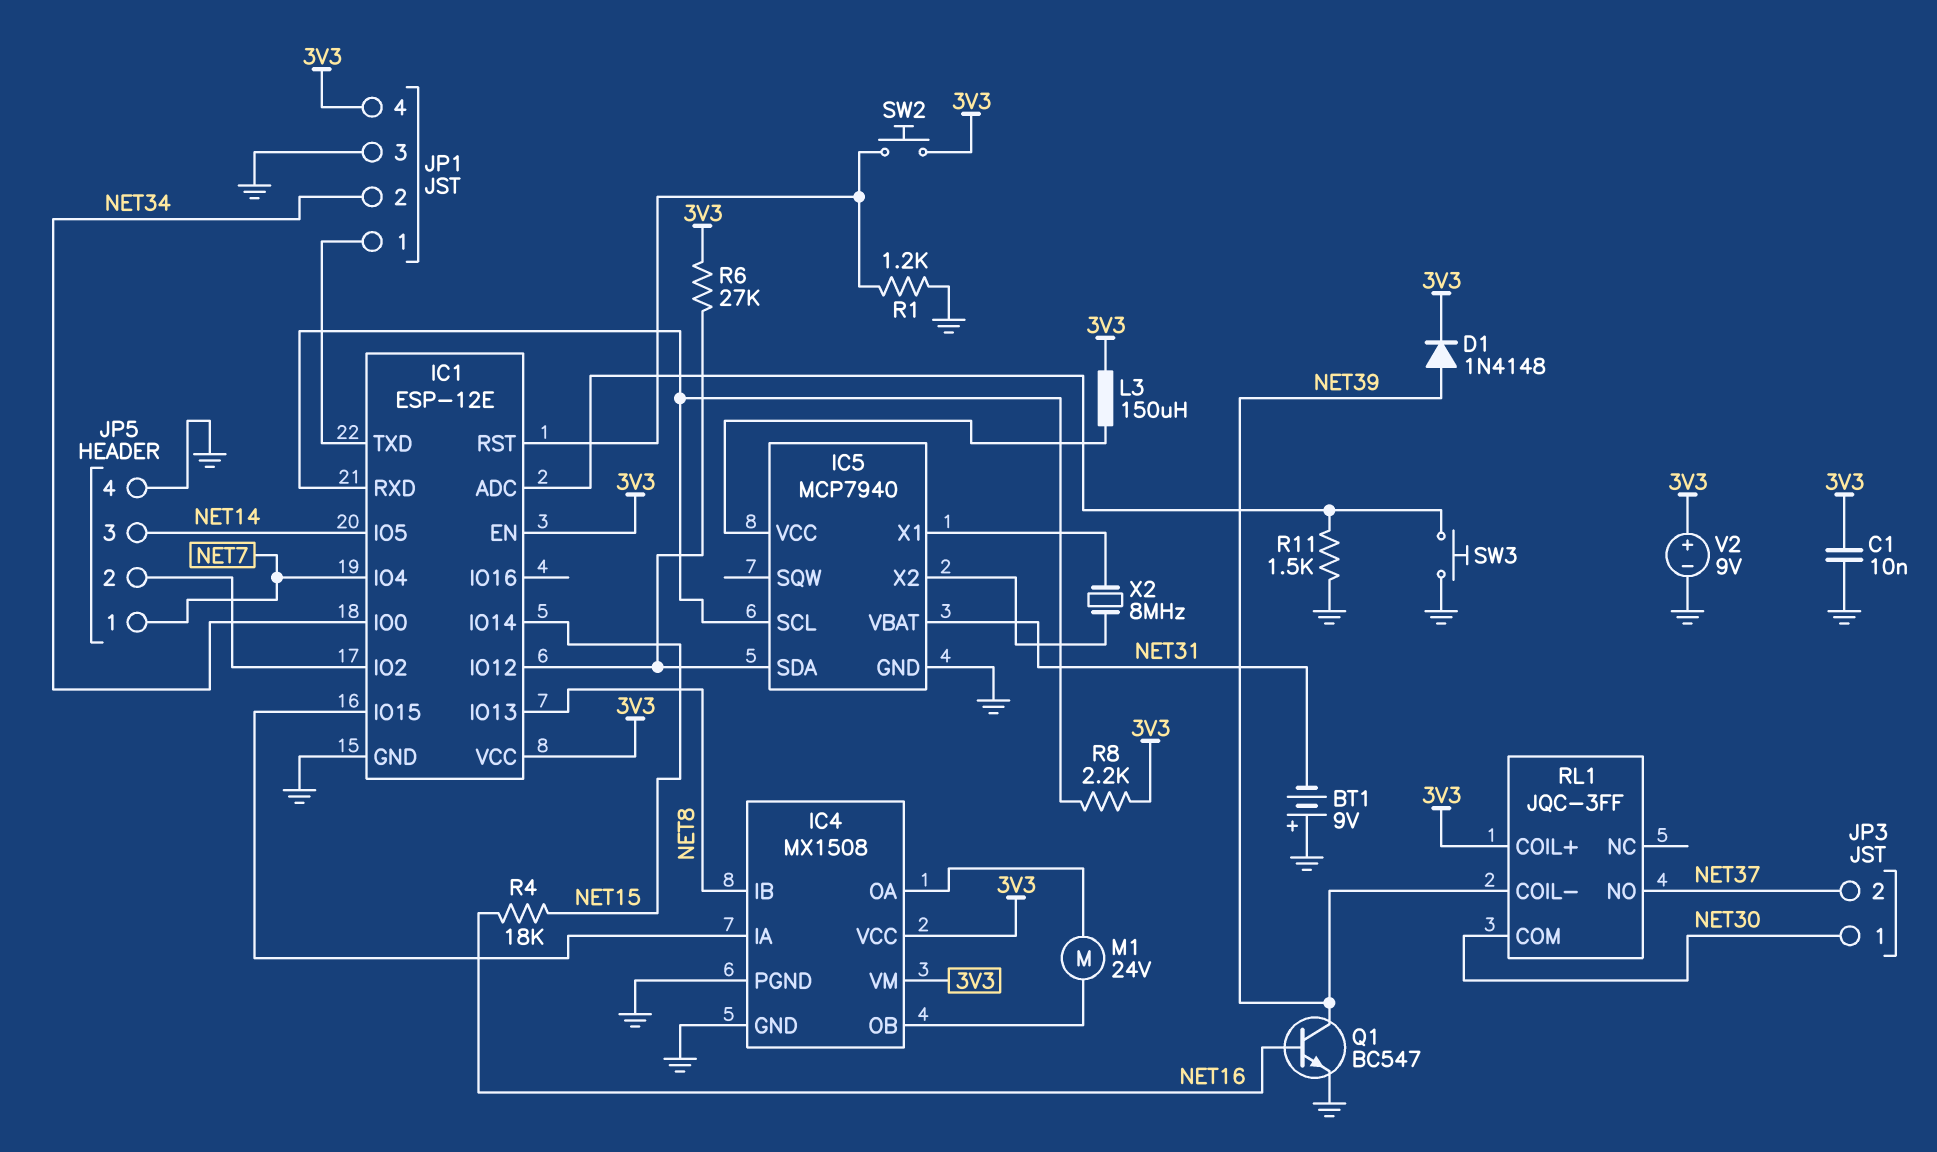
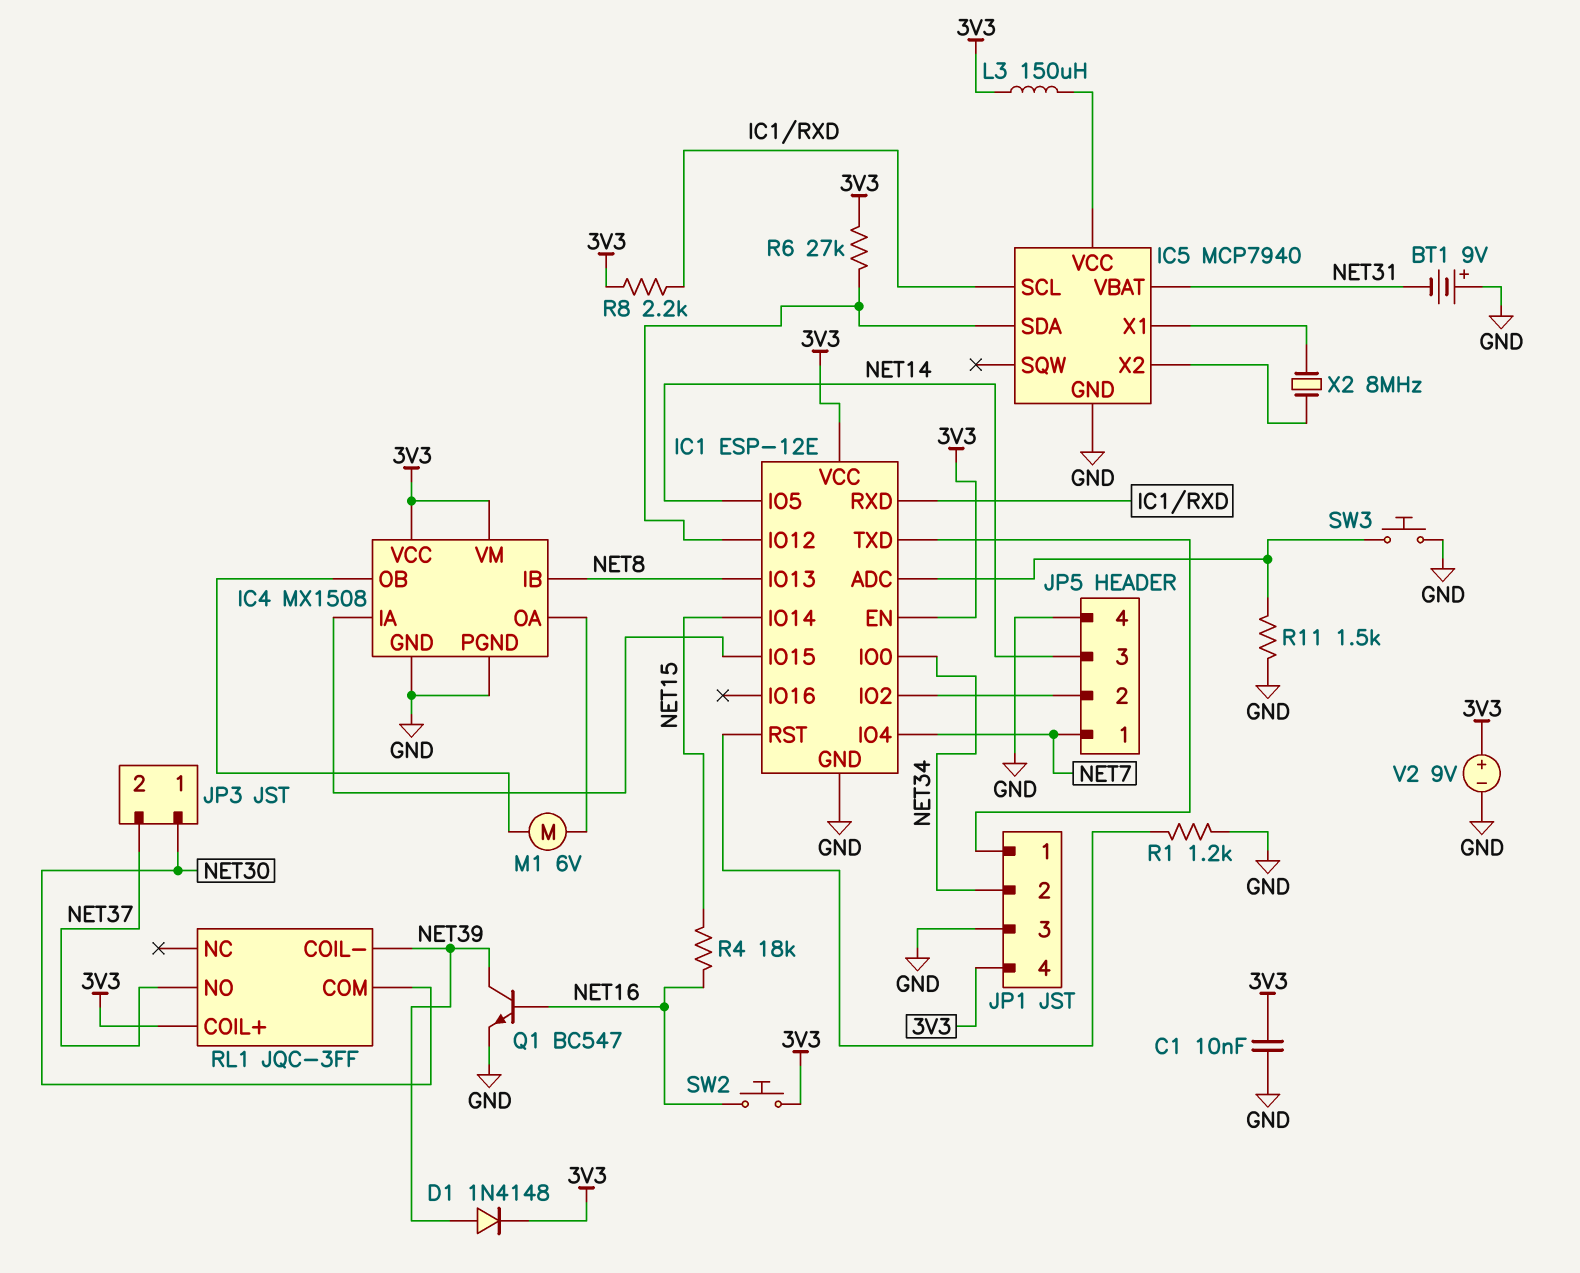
M1: motor 24V (IC4/OA, IC4/OB) -> motor 6V (IC4/OA, IC4/OB)
SW2: button (3V3, IC1/RST) -> button (3V3, NET16)

